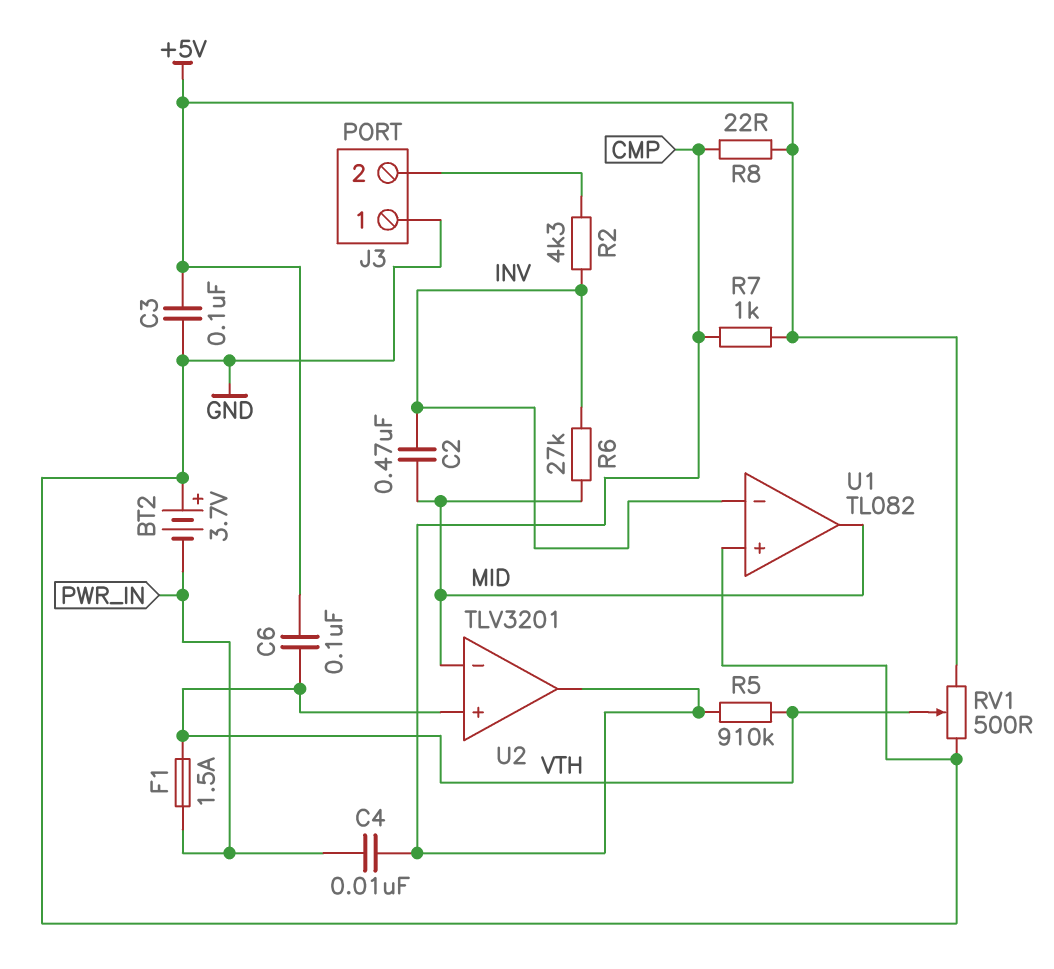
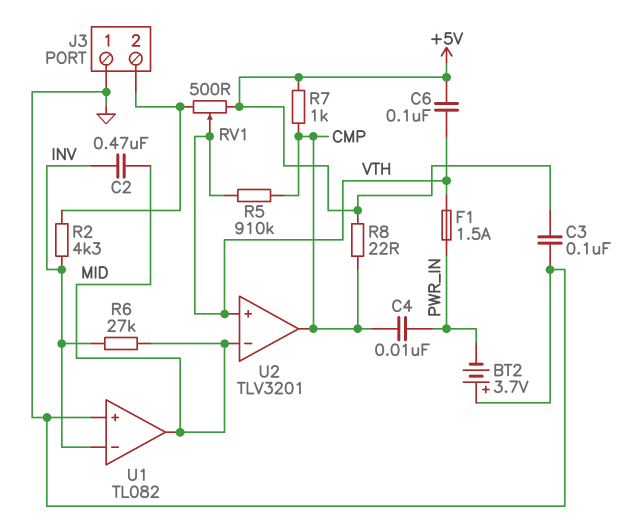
RV1: 500 (+5V, GND, wiper VTH) -> 500 (+5V, J3/2, wiper VTH)

